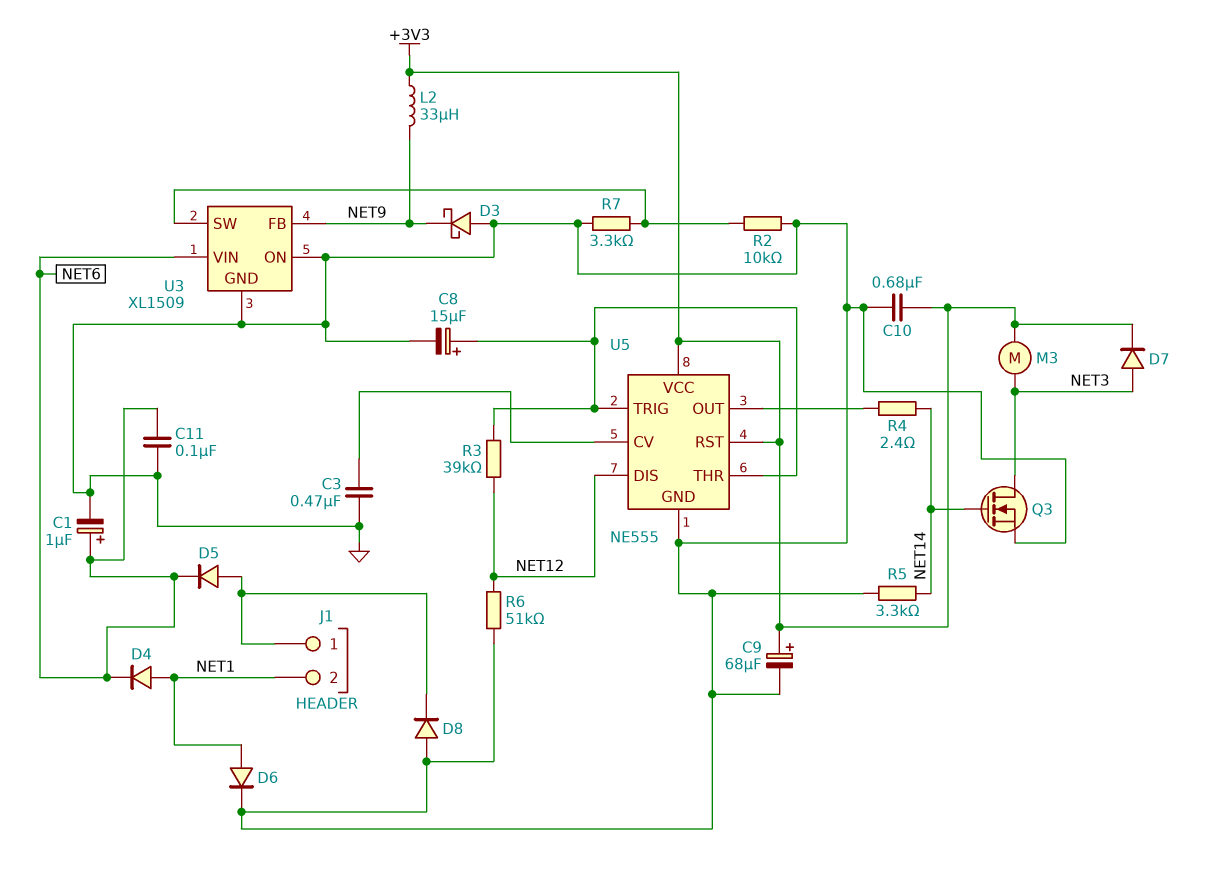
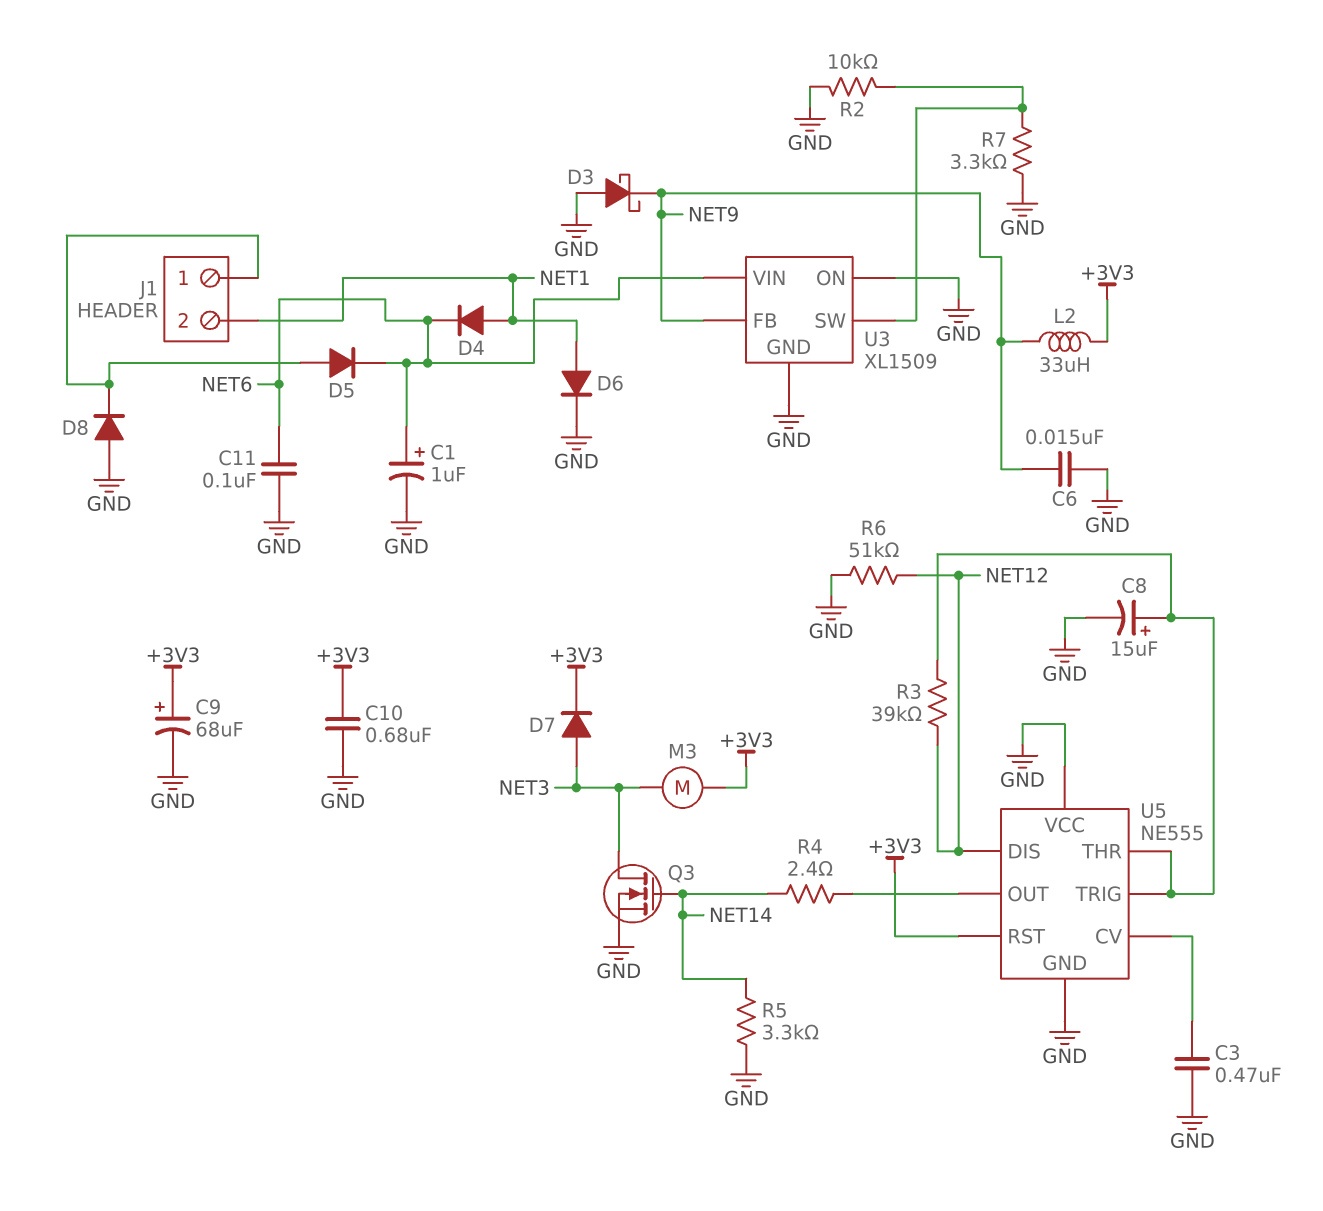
C6: none -> 15nF (GND, NET9)
U5 pin VCC: +3V3 -> GND

